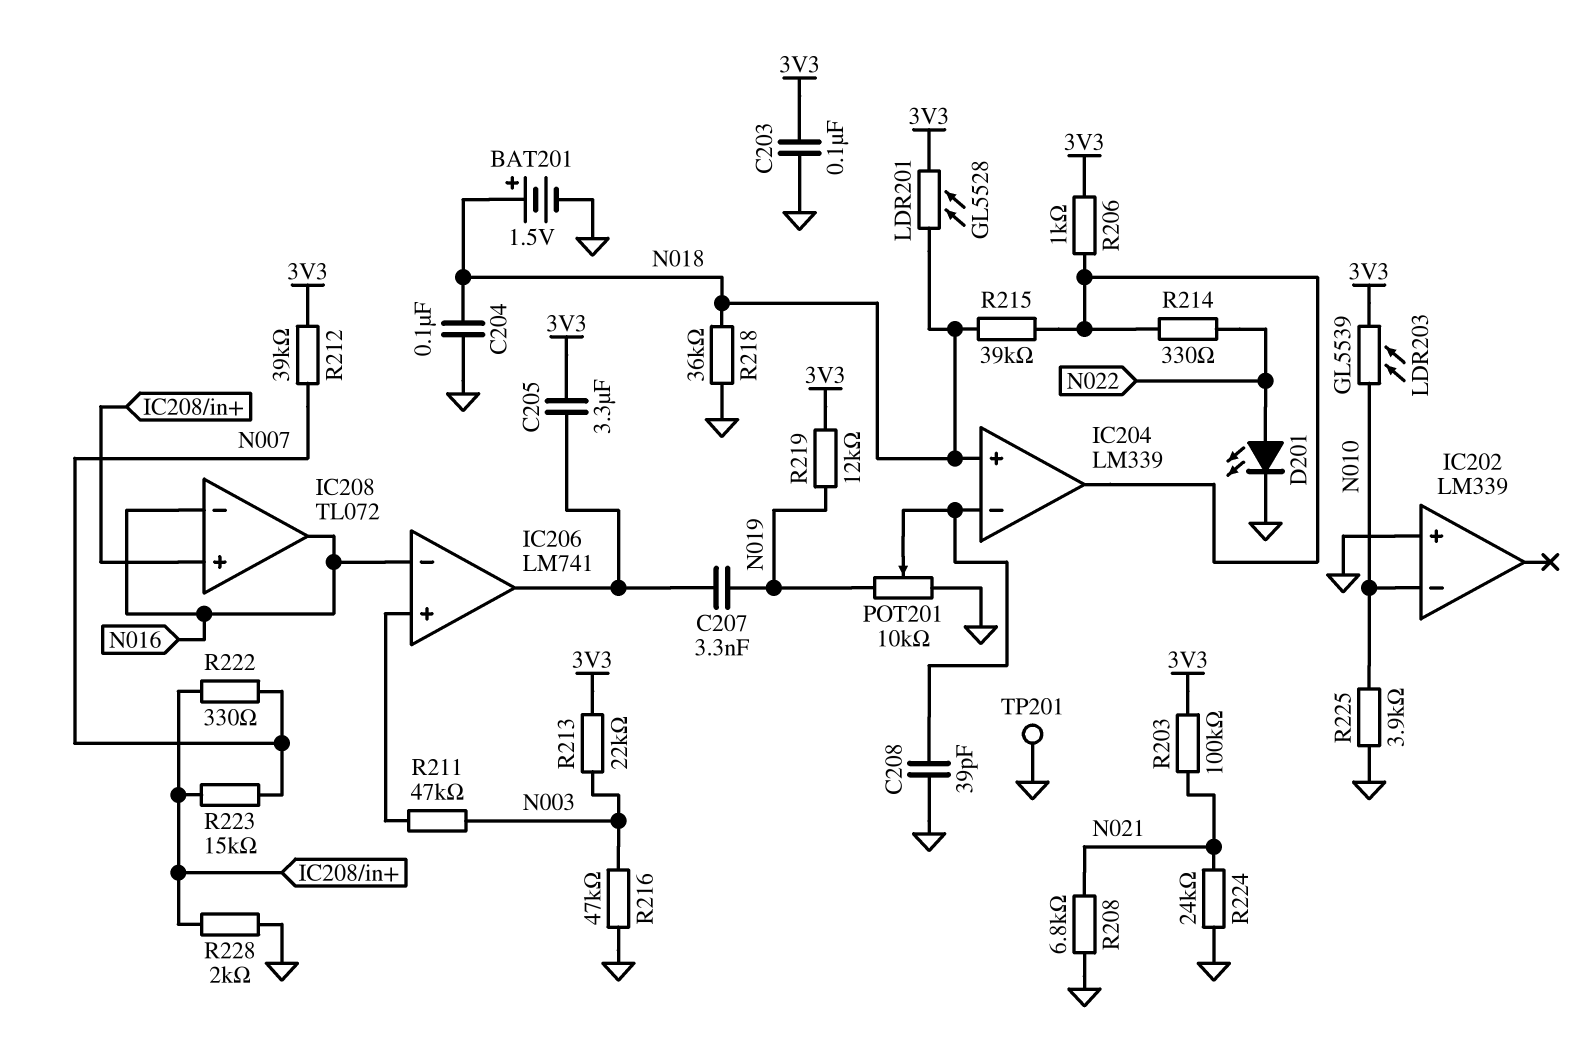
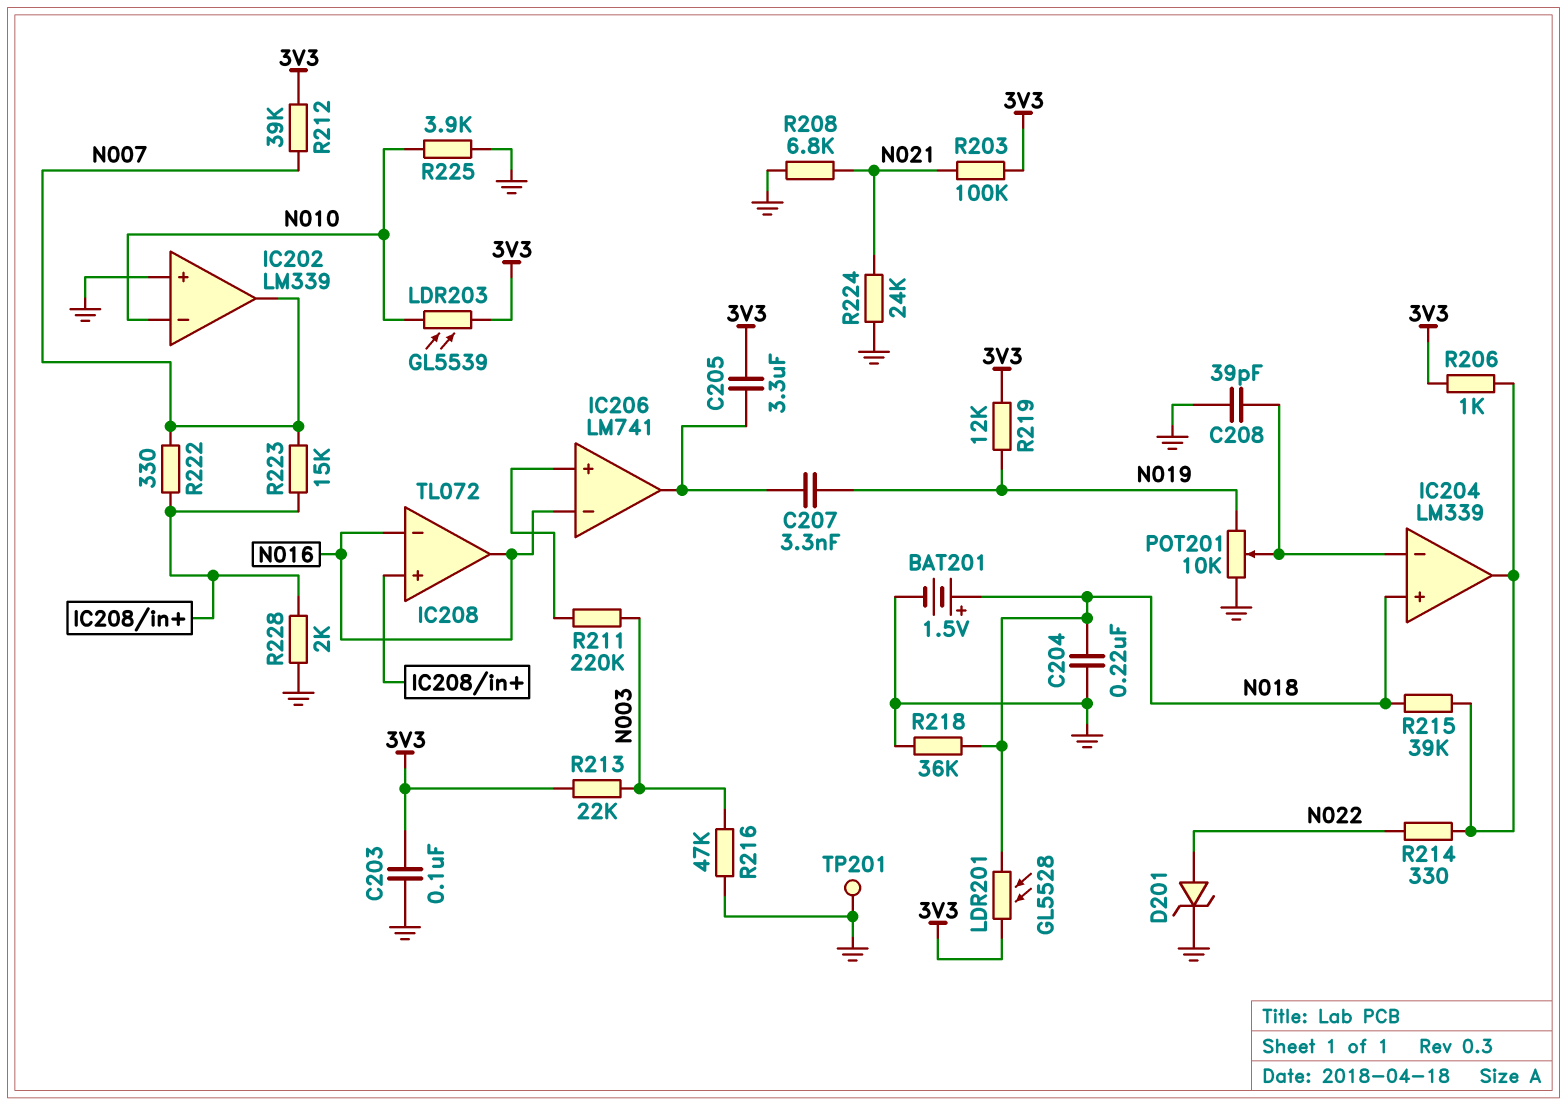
C204: 100nF (GND, N018) -> 220nF (GND, N018)
D201: LED (A N022, K GND) -> zener (A N022, K GND)
IC202 pin out: none -> N007
R211: 47k (IC206/in+, N003) -> 220k (IC206/in+, N003)

